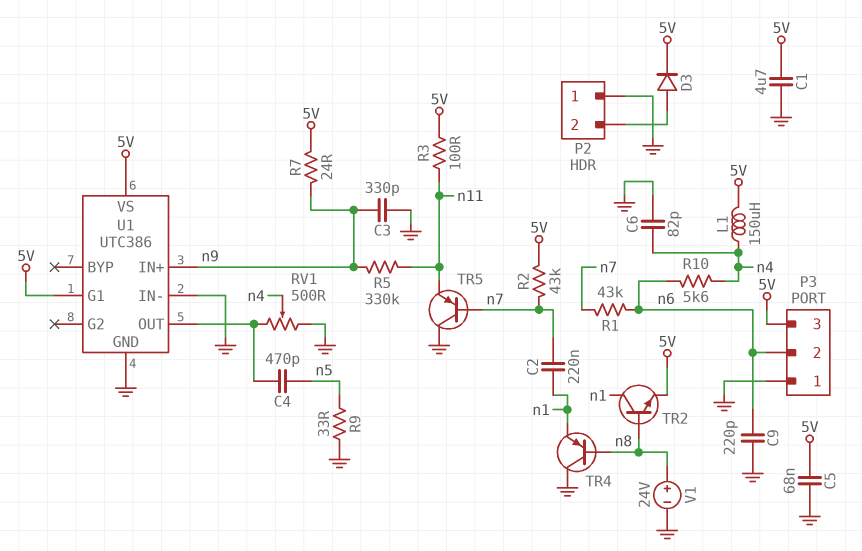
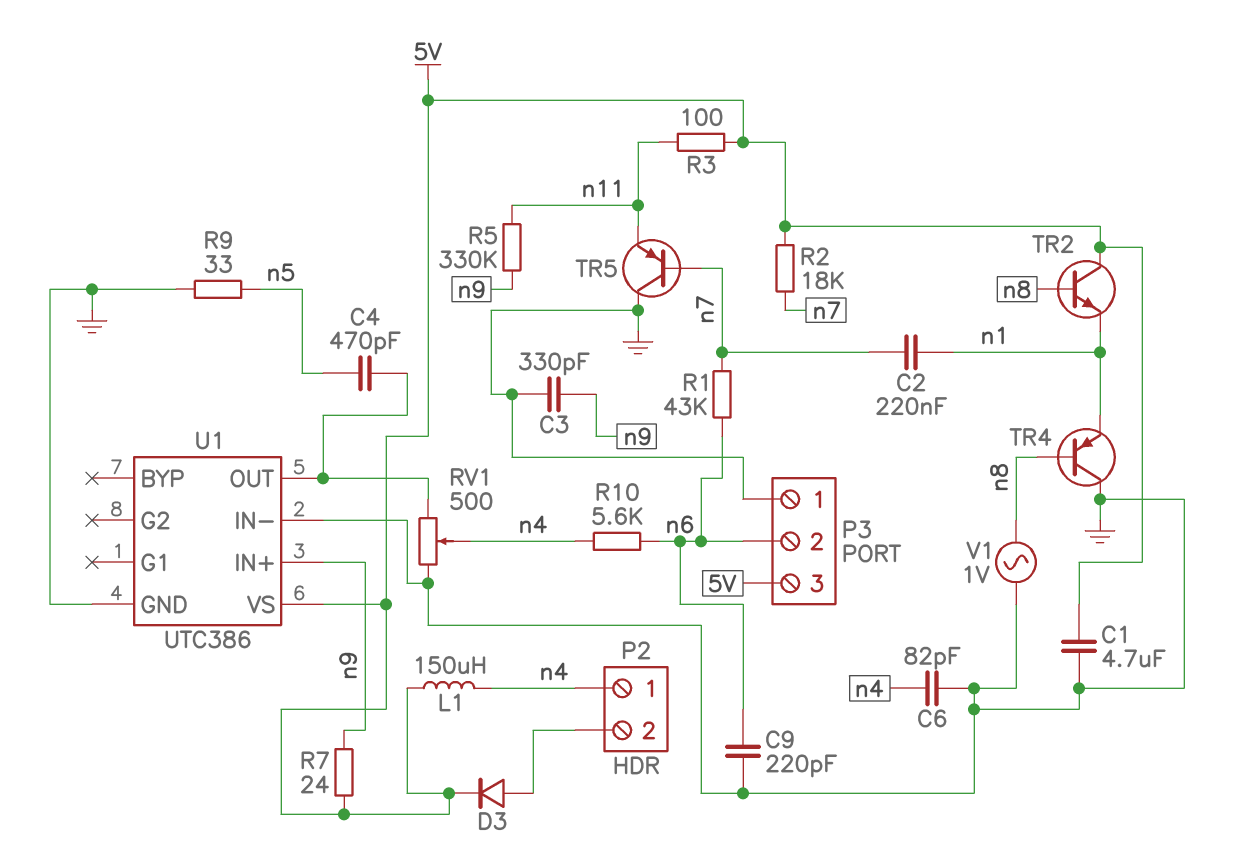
C5: 68nF (5V, GND) -> none
P2 pin 1: GND -> n4
R2: 43k (5V, n7) -> 18k (5V, n7)
TR2: NPN (B n8, C n1, E 5V) -> NPN (B n8, C 5V, E n1)
U1 pin G1: 5V -> none
V1: 24V (plus n8, minus GND) -> AC 1V (GND, n8)

